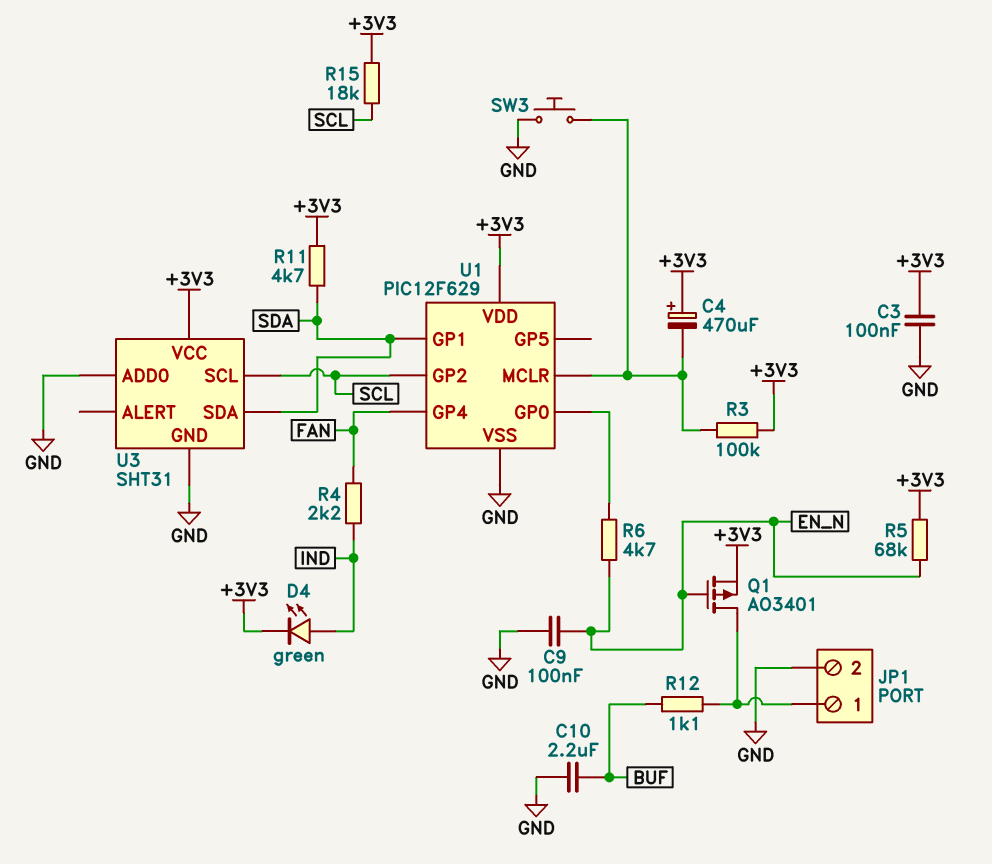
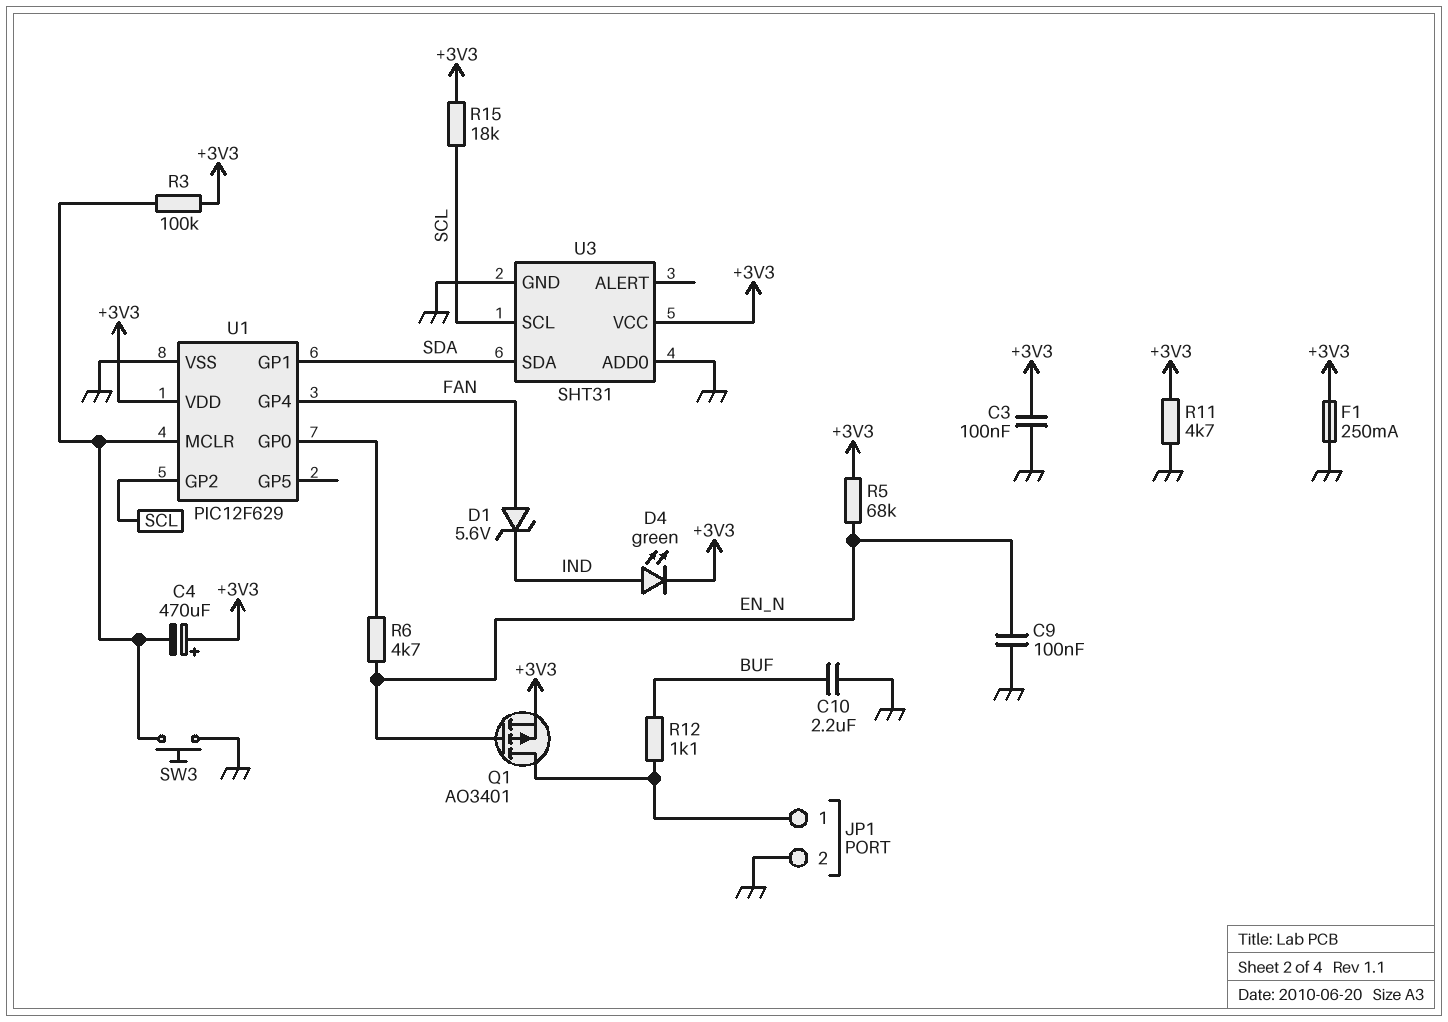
D1: none -> zener 5.6V (A FAN, K IND)
F1: none -> 250mA (+3V3, GND)
R4: 2.2k (FAN, IND) -> none
R11: 4.7k (+3V3, SDA) -> 4.7k (+3V3, GND)

